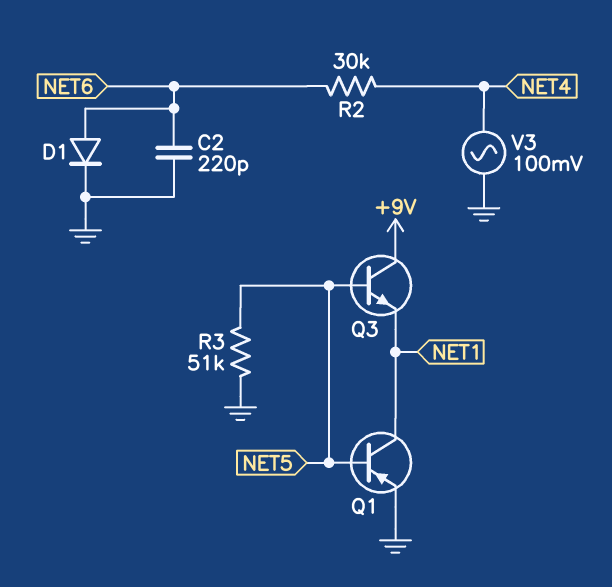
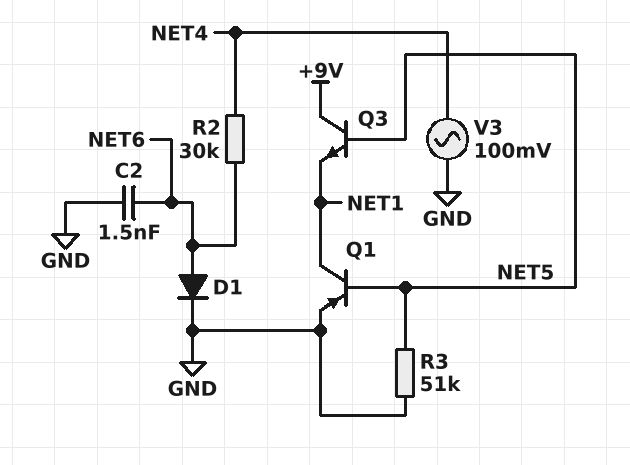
C2: 220pF (GND, NET6) -> 1.5nF (GND, NET6)

